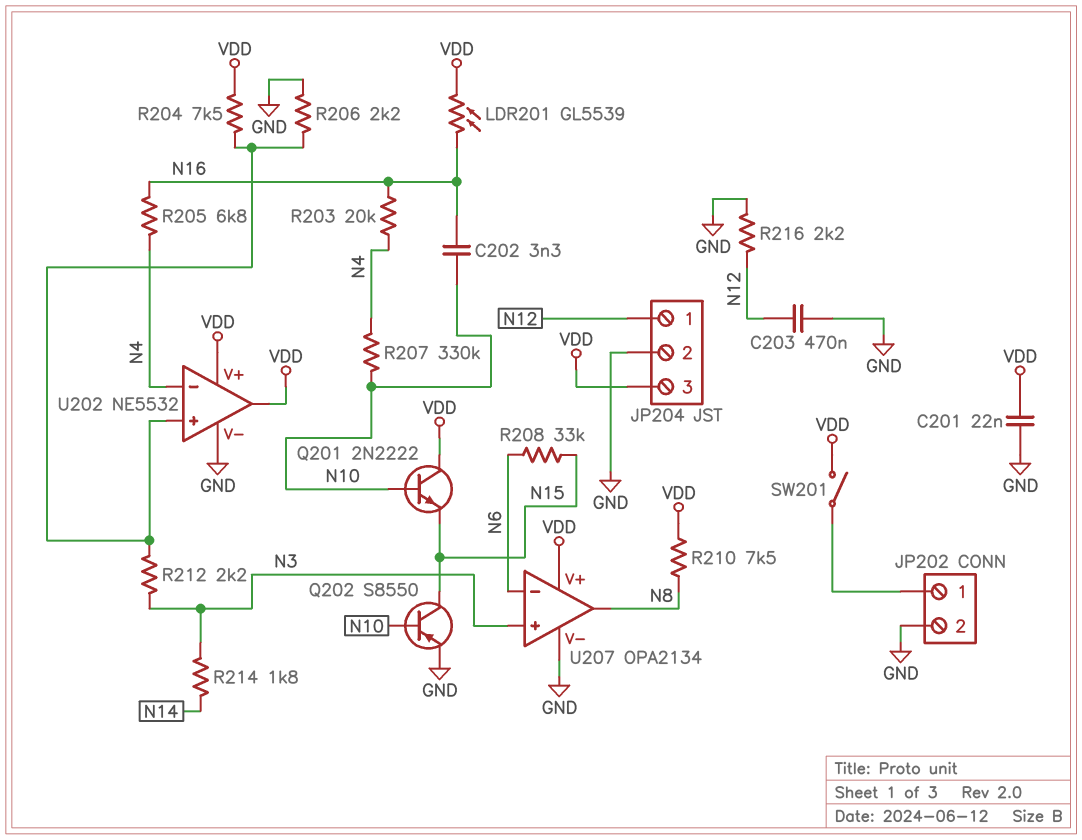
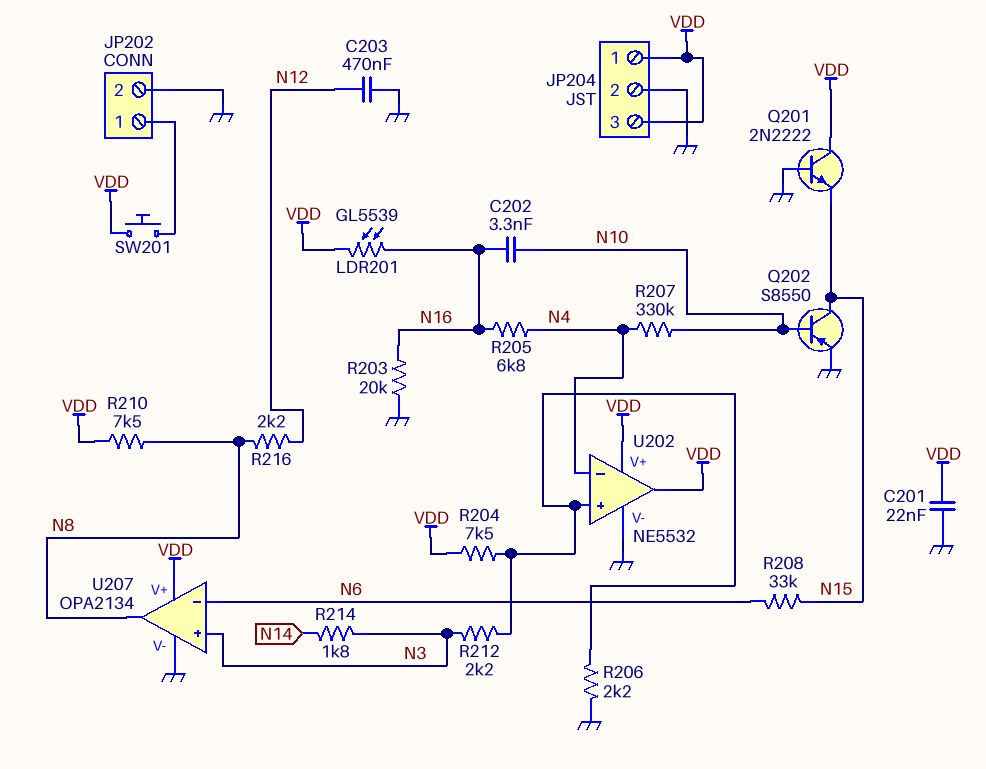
JP204 pin 1: N12 -> VDD
Q201: NPN 2N2222 (B N10, C VDD, E N15) -> NPN 2N2222 (B GND, C VDD, E N15)
R203: 20k (N4, N16) -> 20k (GND, N16)
R216: 2.2k (GND, N12) -> 2.2k (N8, N12)
SW201: switch (JP202/1, VDD) -> button (JP202/1, VDD)

